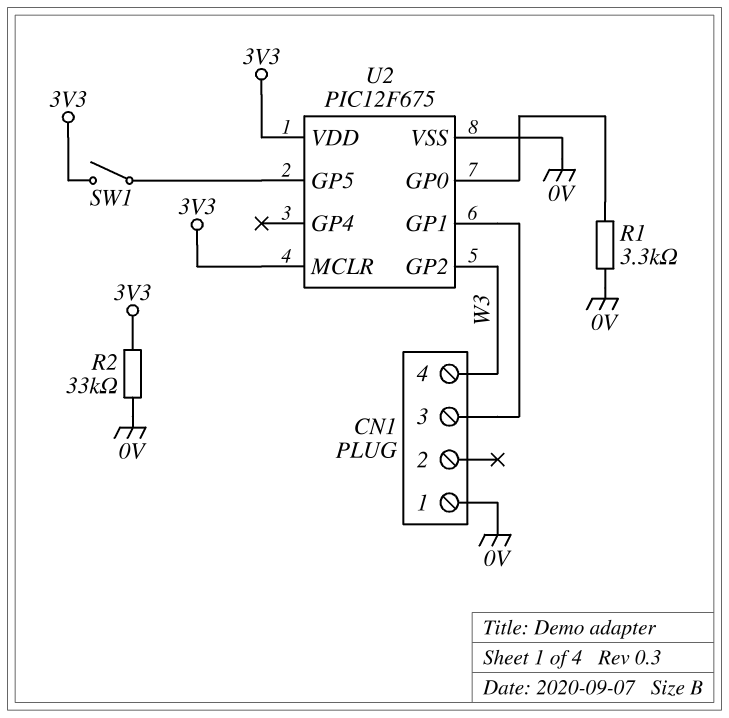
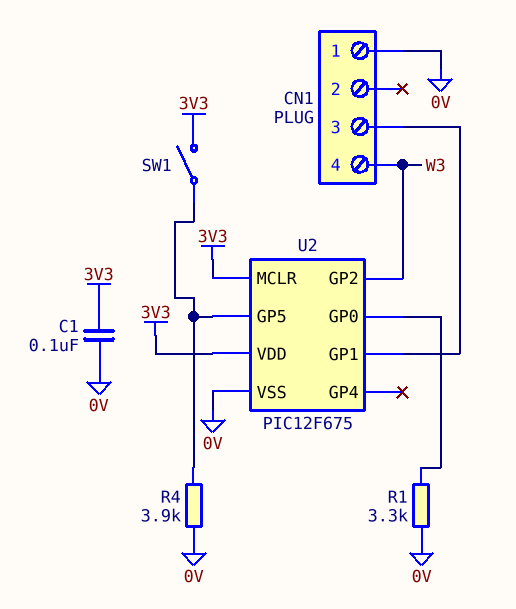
C1: none -> 100nF (0V, 3V3)
R2: 33k (0V, 3V3) -> none
R4: none -> 3.9k (0V, U2/GP5)

